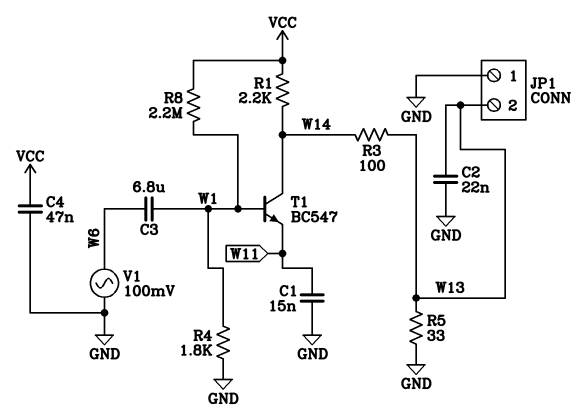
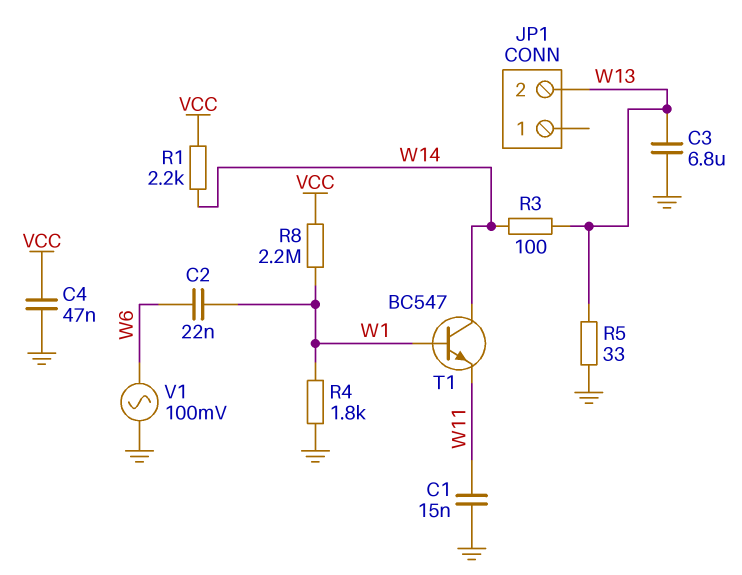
C2: 22nF (GND, W13) -> 22nF (W1, W6)
C3: 6.8uF (W1, W6) -> 6.8uF (GND, W13)
JP1 pin 1: GND -> none

